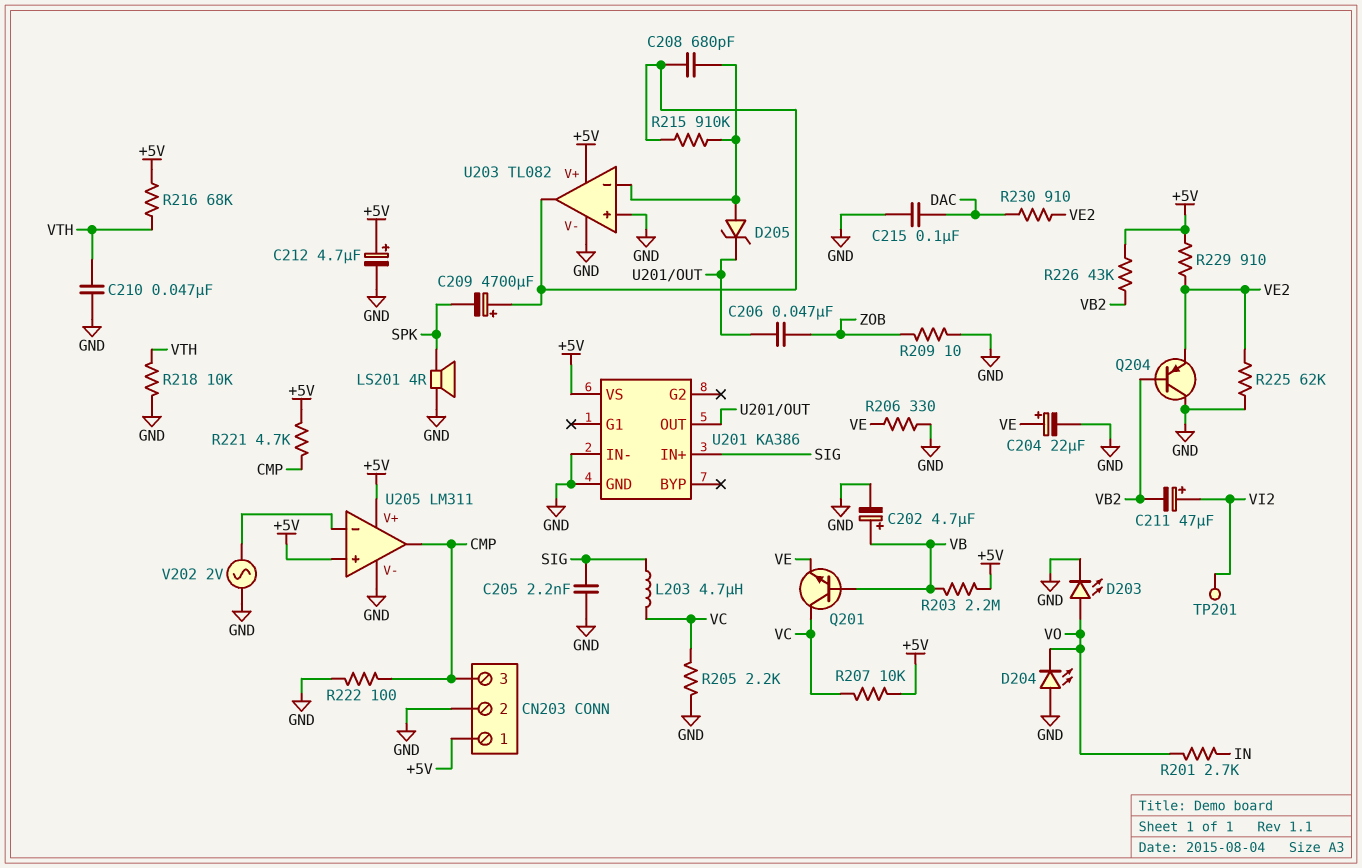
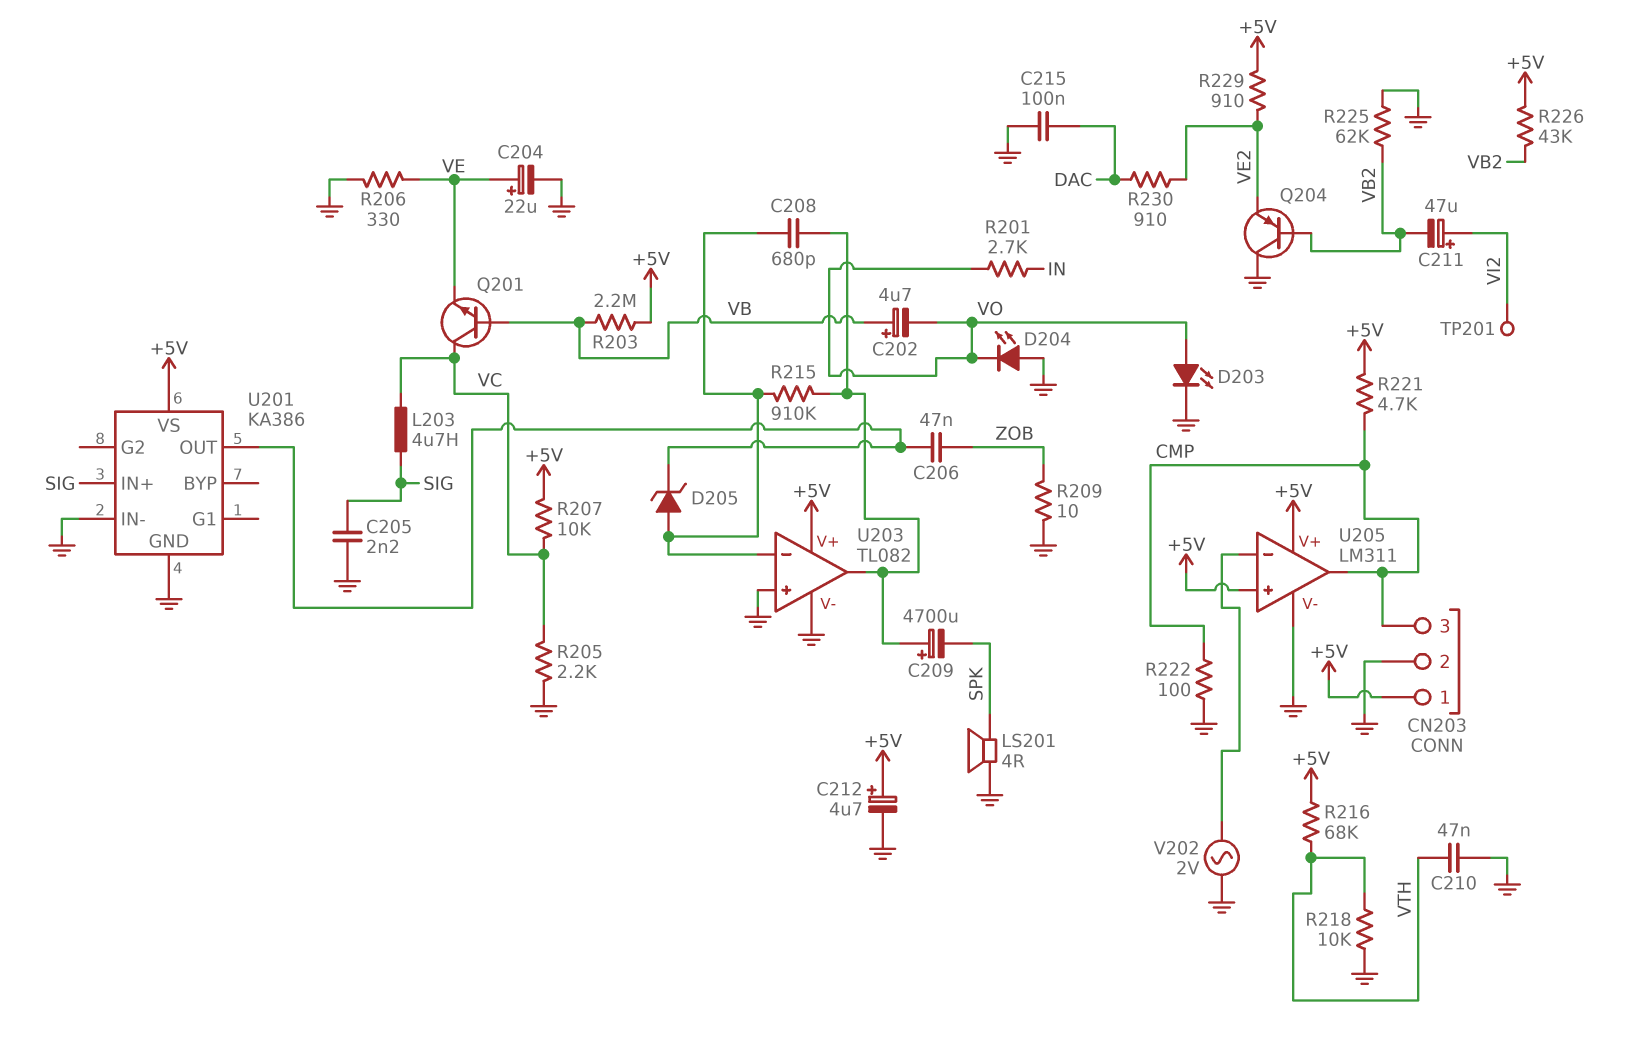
C202: 4.7uF (plus VB, minus GND) -> 4.7uF (plus VB, minus VO)
R225: 62k (GND, VE2) -> 62k (GND, VB2)

